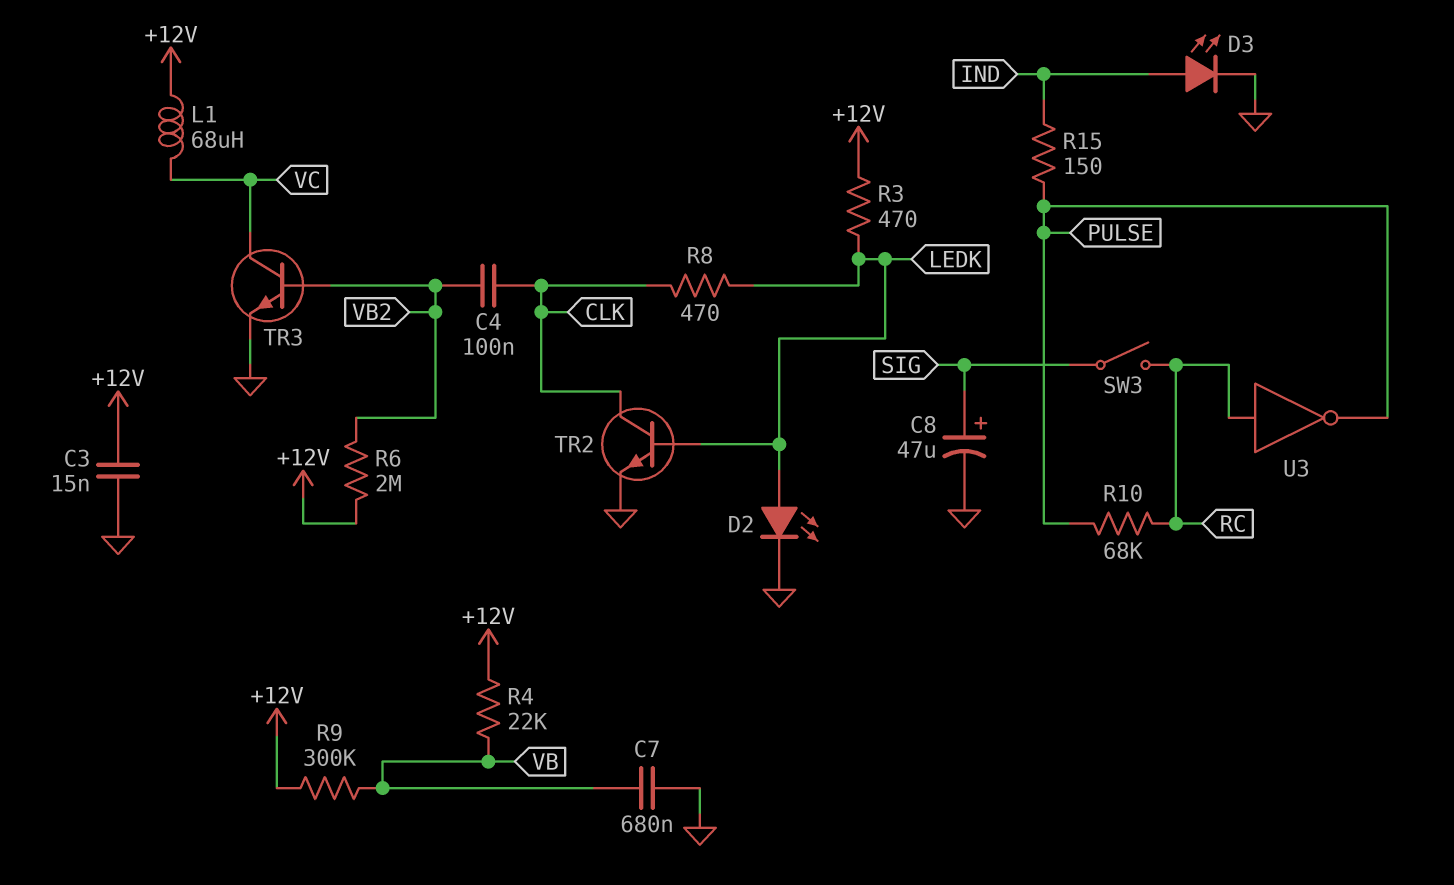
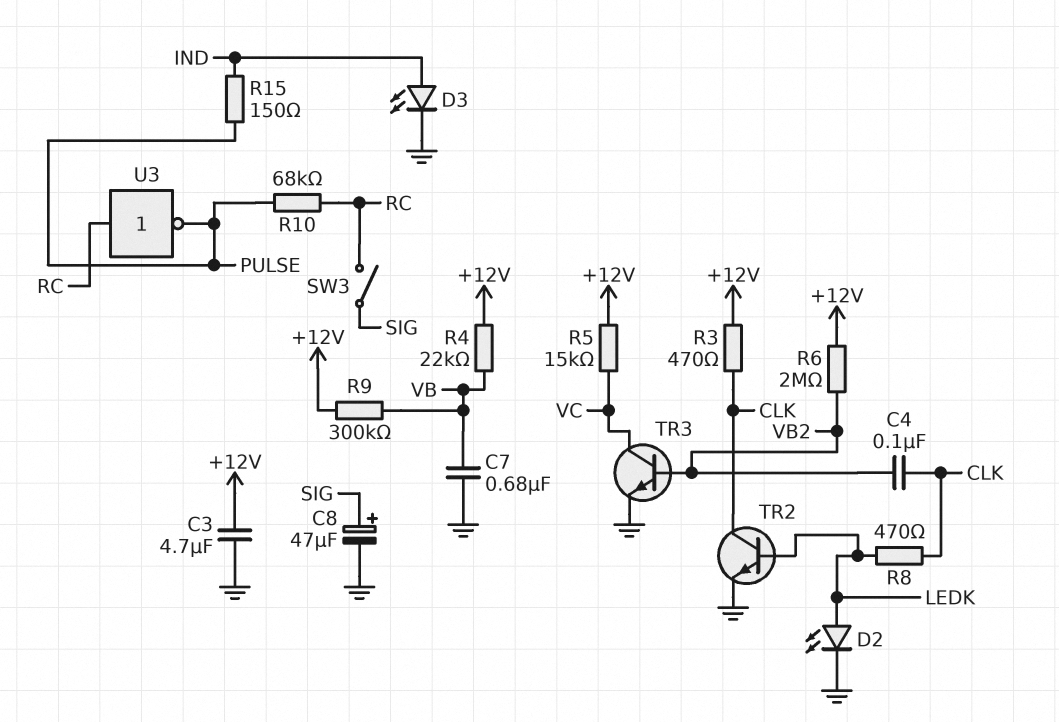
C3: 15nF (+12V, GND) -> 4.7uF (+12V, GND)
L1: 68uH (+12V, VC) -> none
R3: 470 (+12V, LEDK) -> 470 (+12V, CLK)
R5: none -> 15k (+12V, VC)

